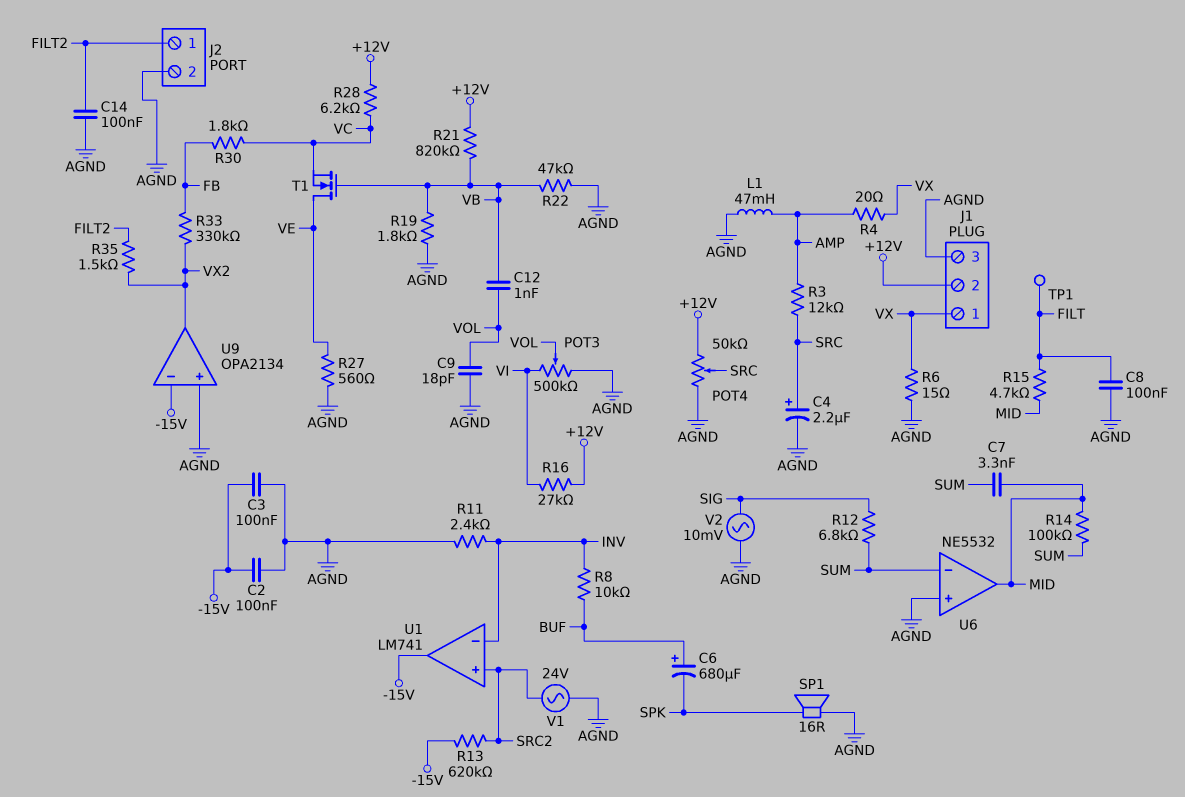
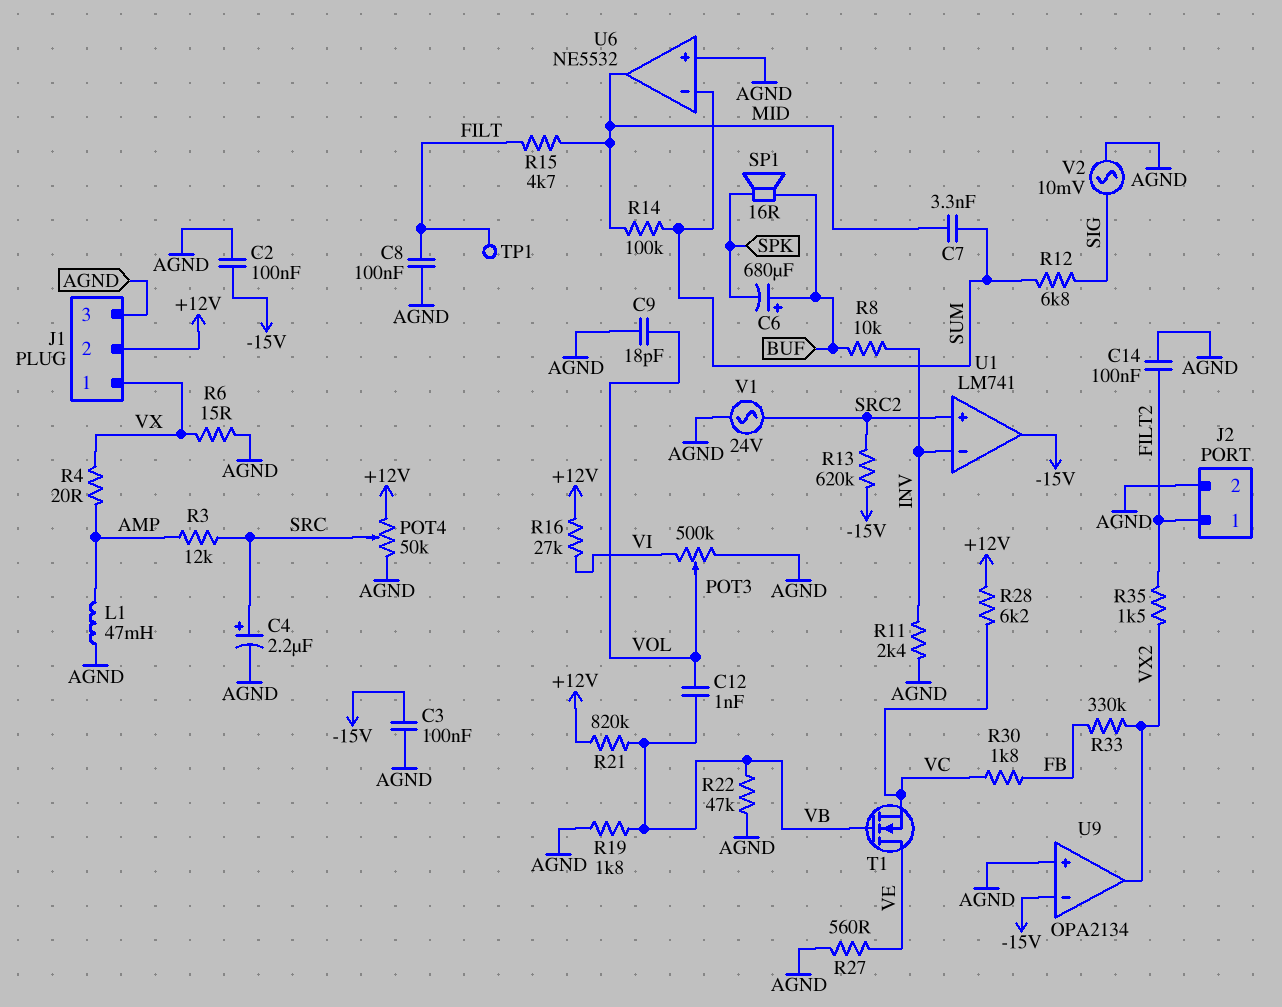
SP1: speaker 16R (AGND, SPK) -> speaker 16R (BUF, SPK)

